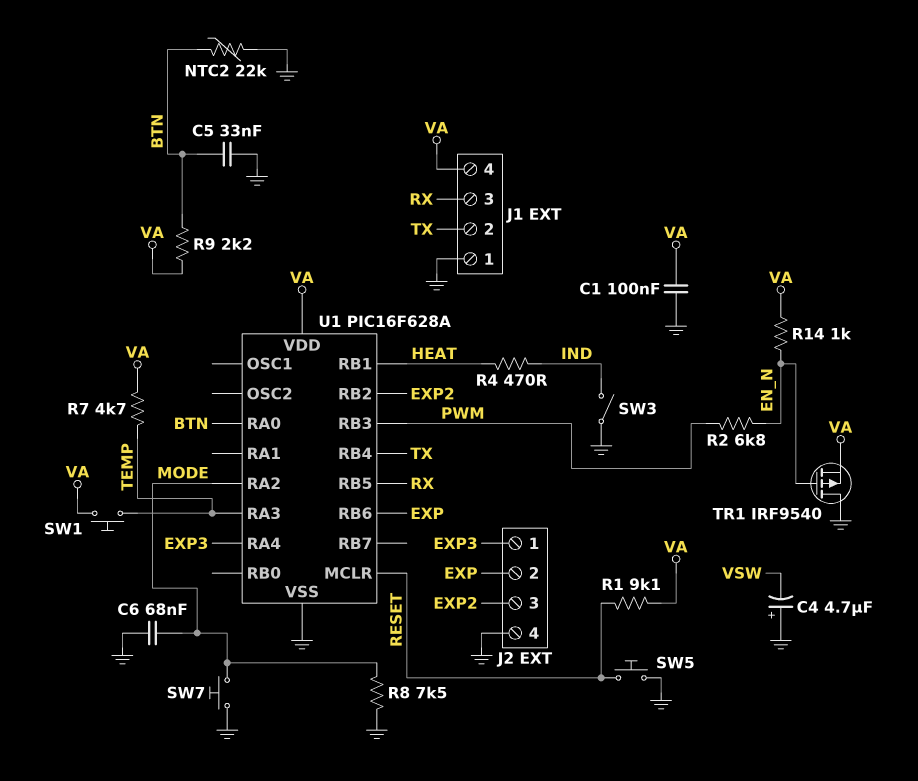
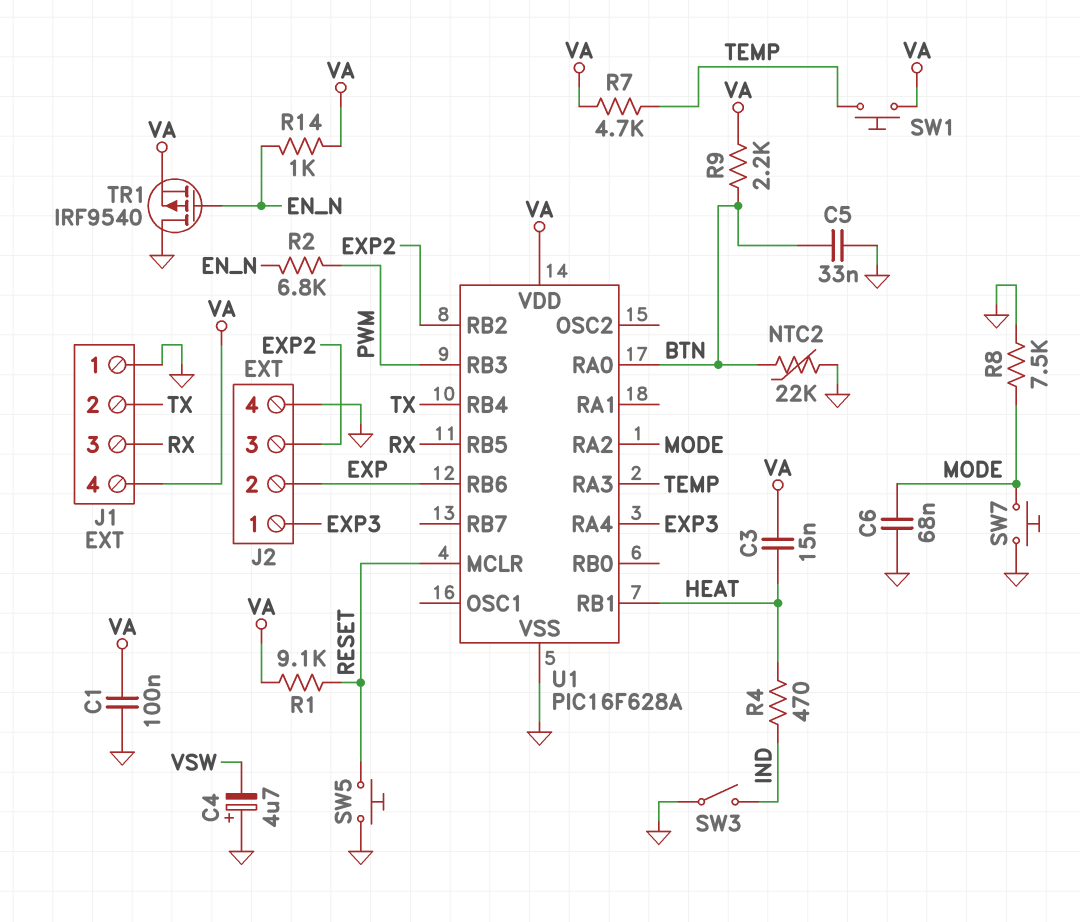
C3: none -> 15nF (HEAT, VA)

